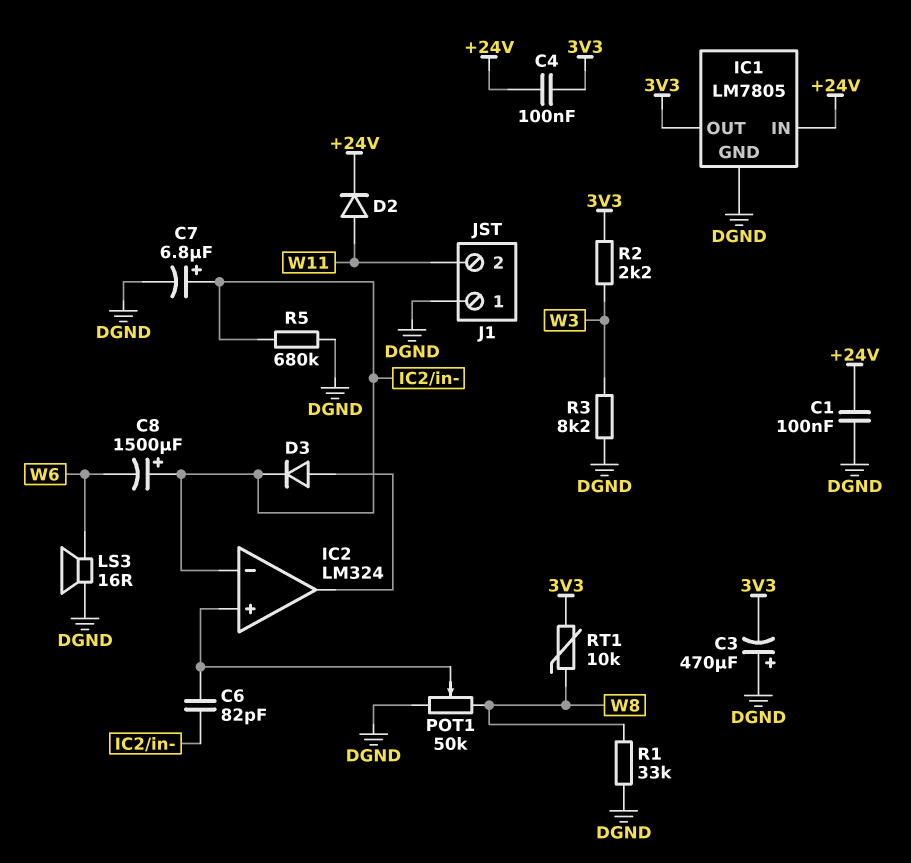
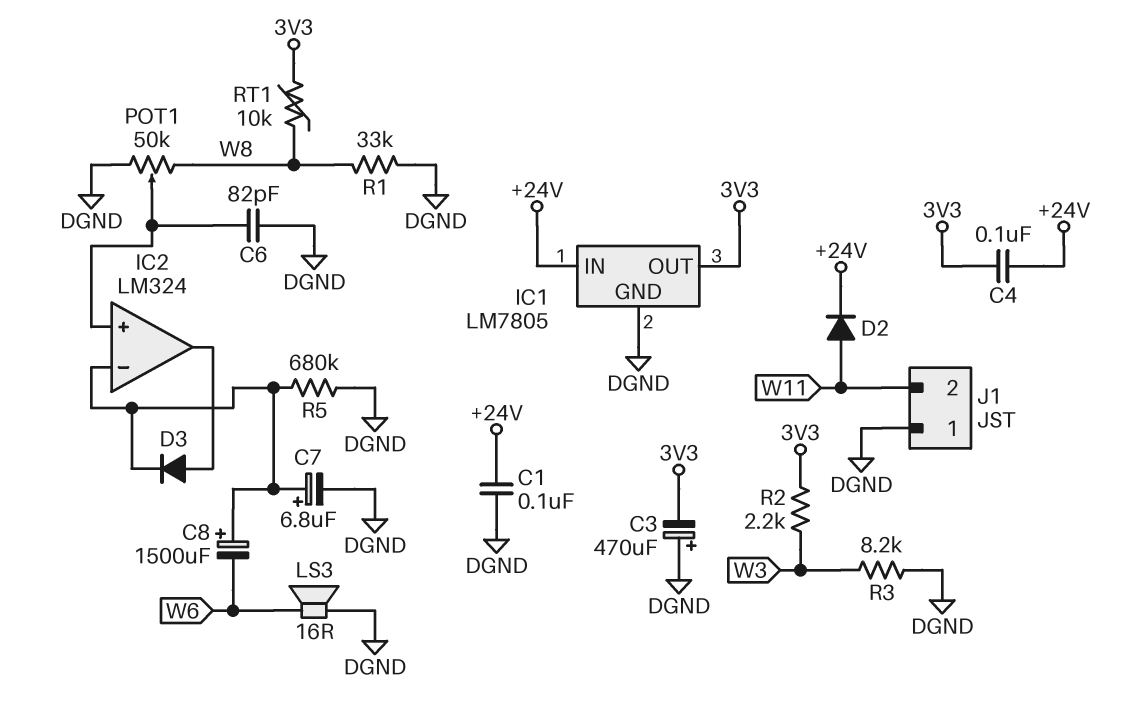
C6: 82pF (IC2/in+, IC2/in-) -> 82pF (DGND, IC2/in+)

